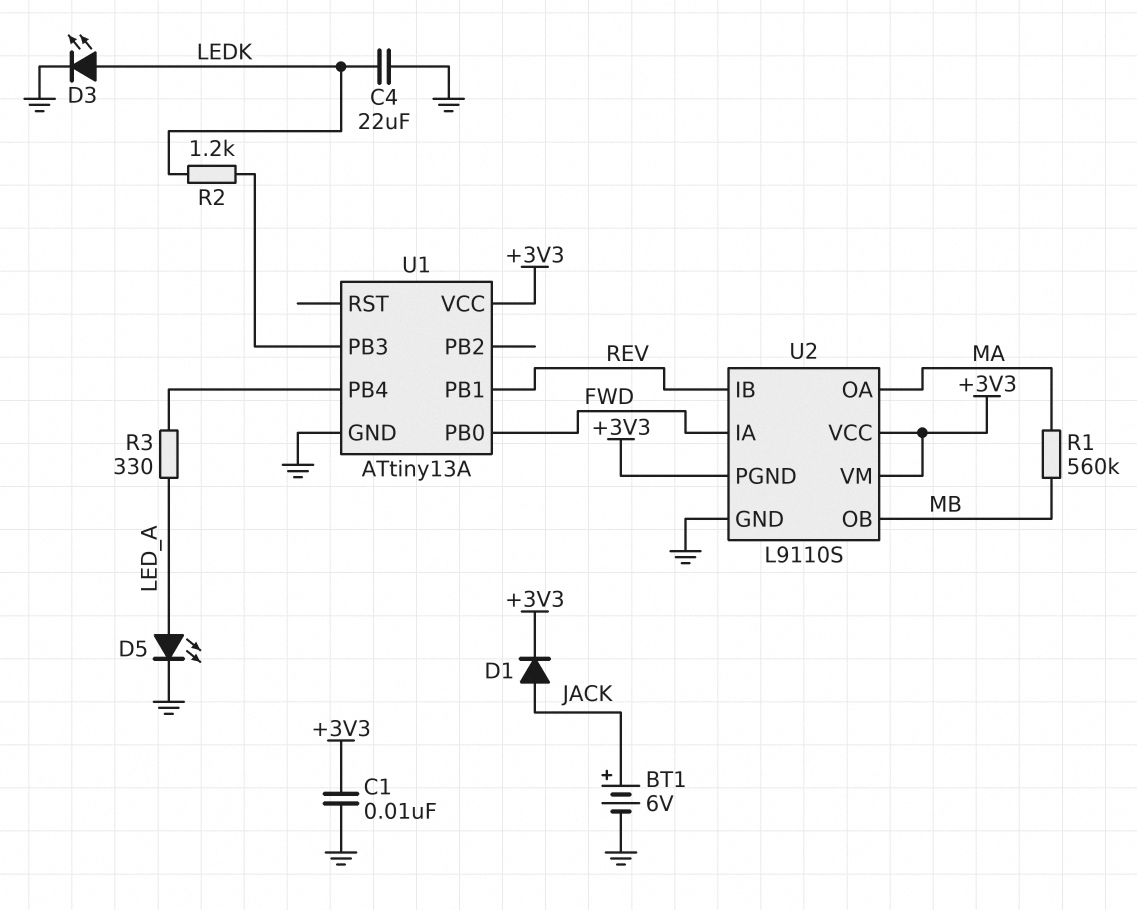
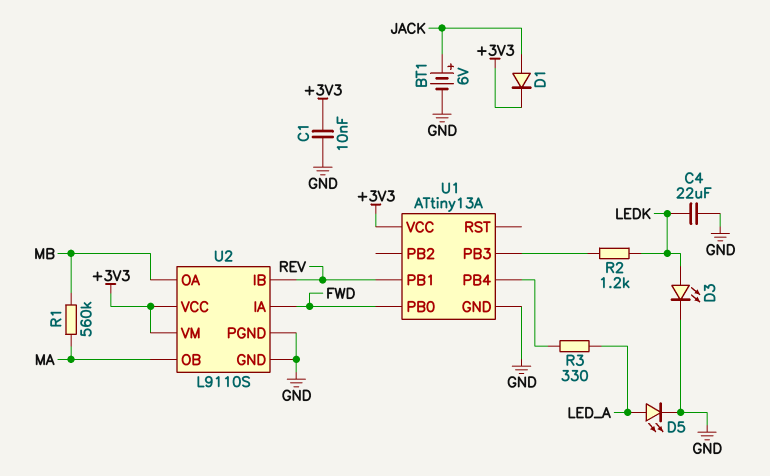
U2 pin OA: MA -> MB
U2 pin OB: MB -> MA
U2 pin PGND: +3V3 -> GND

